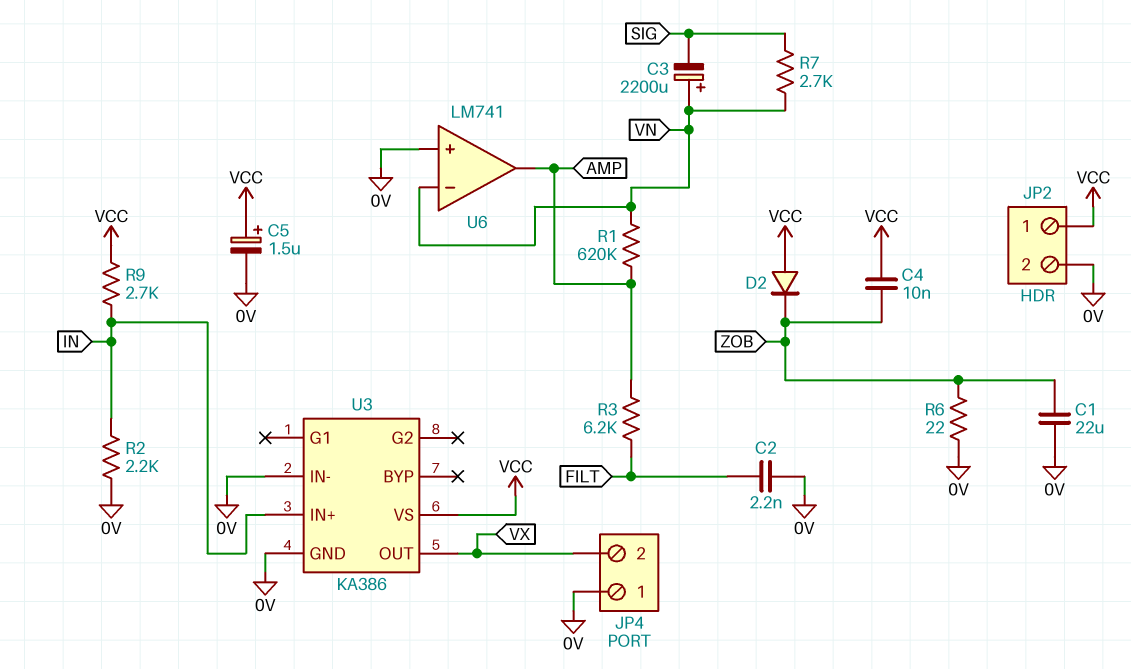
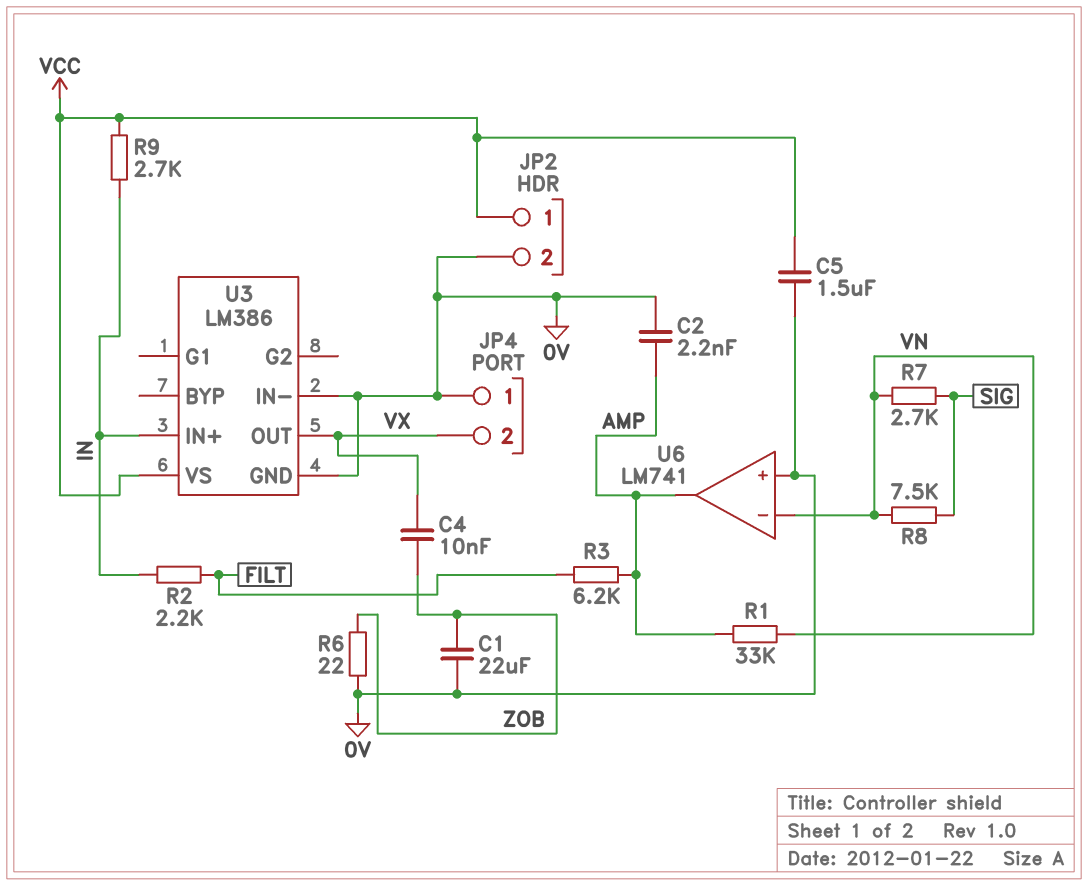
C2: 2.2nF (0V, FILT) -> 2.2nF (0V, AMP)
C3: 2200uF (plus VN, minus SIG) -> none
C4: 10nF (VCC, ZOB) -> 10nF (VX, ZOB)
C5: 1.5uF (plus VCC, minus 0V) -> 1.5uF (0V, VCC)
D2: diode (A VCC, K ZOB) -> none
R1: 620k (AMP, VN) -> 33k (AMP, VN)
R2: 2.2k (0V, IN) -> 2.2k (FILT, IN)
R8: none -> 7.5k (SIG, VN)
U3: KA386 -> LM386

